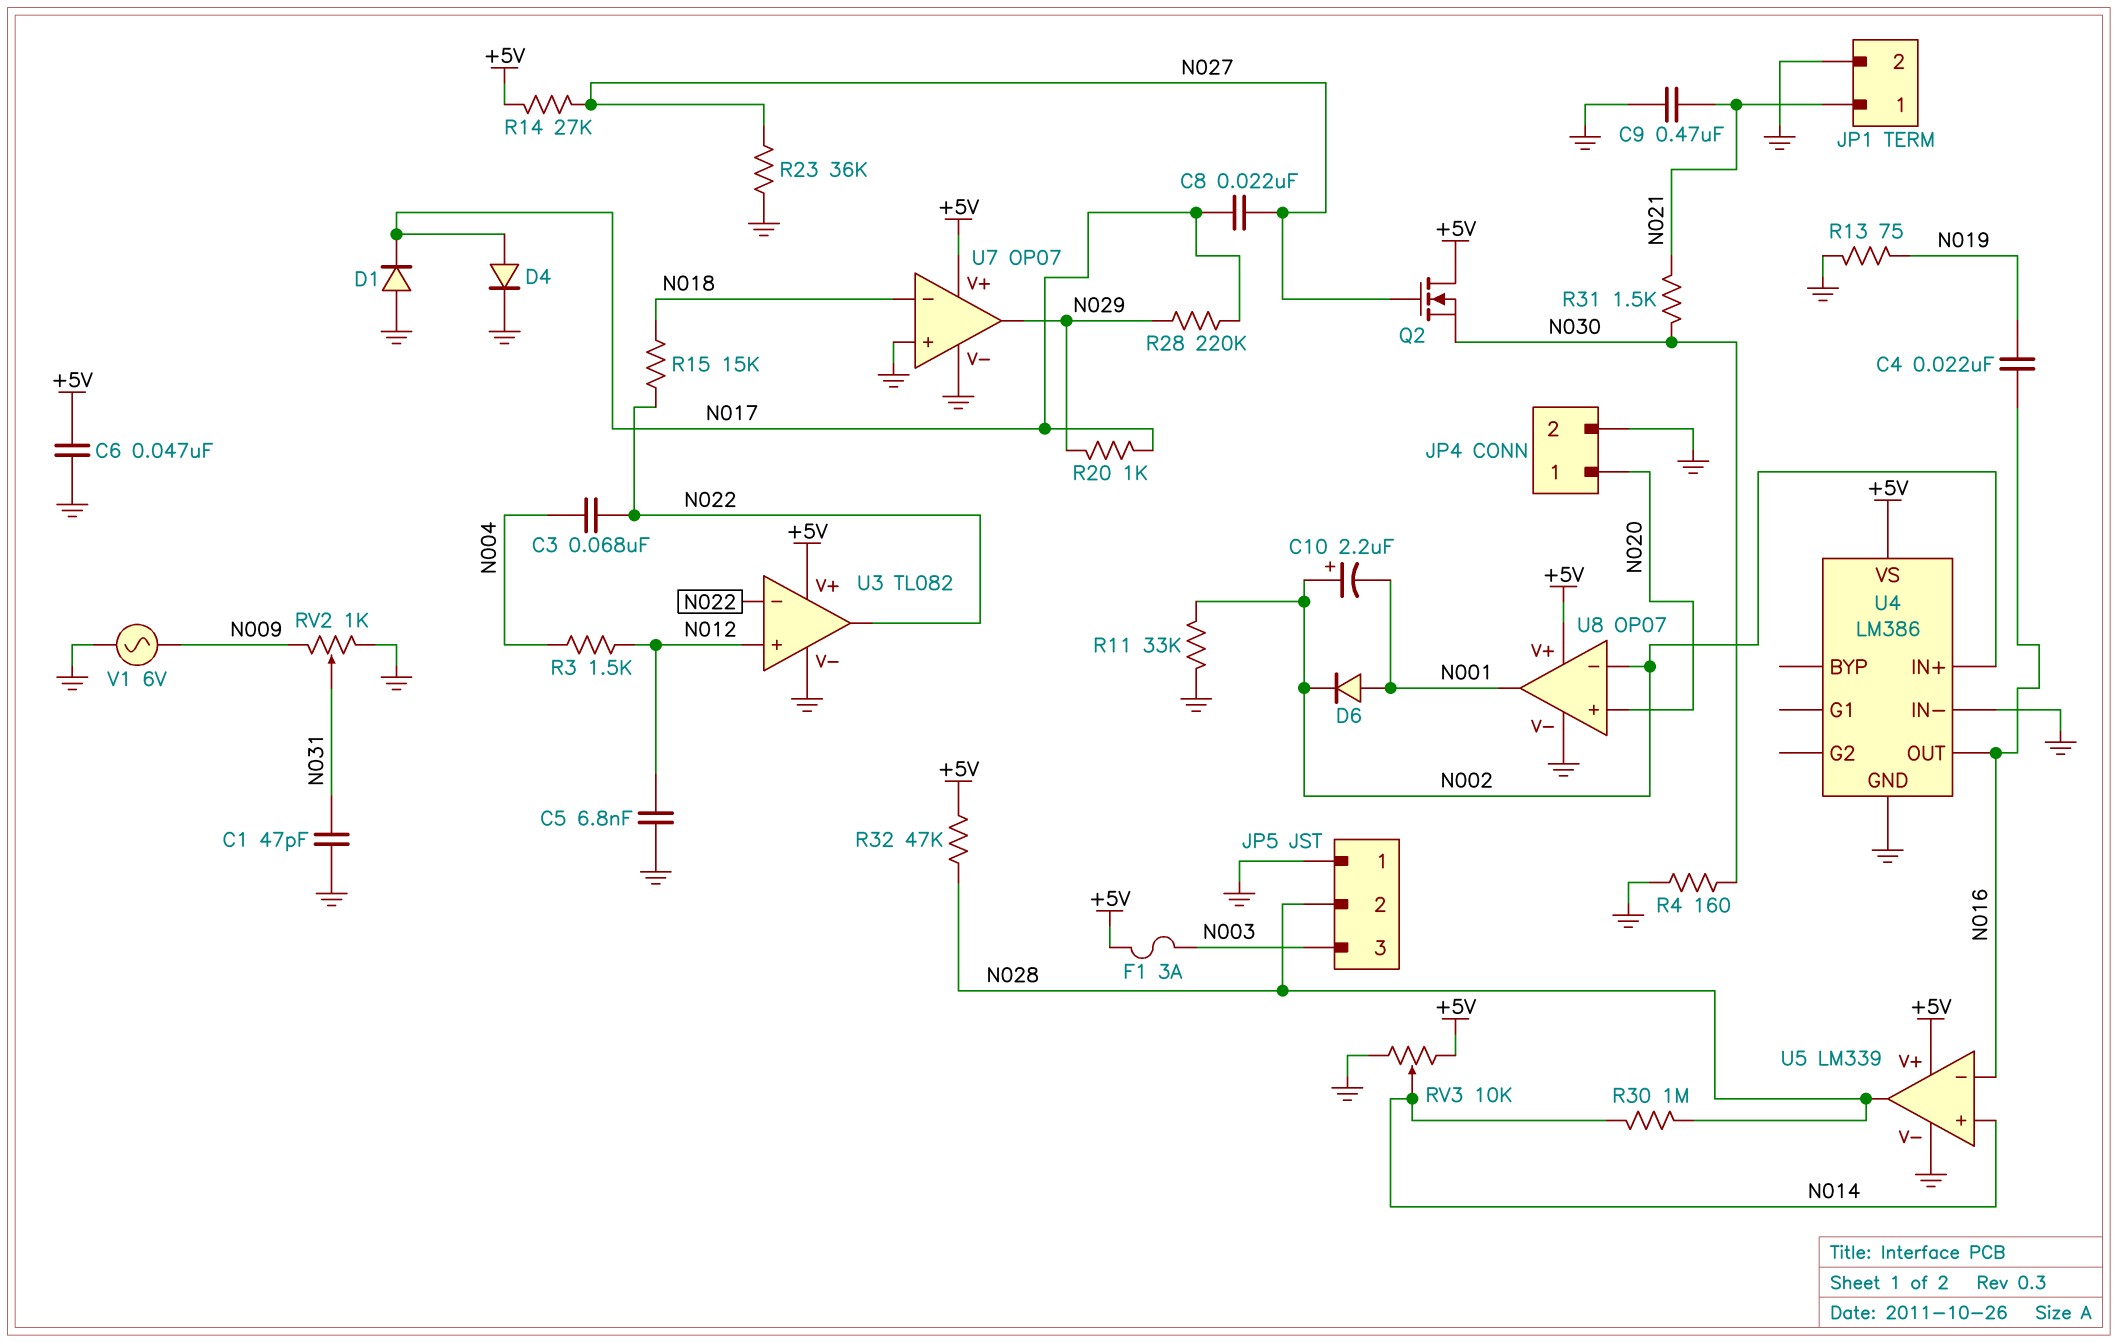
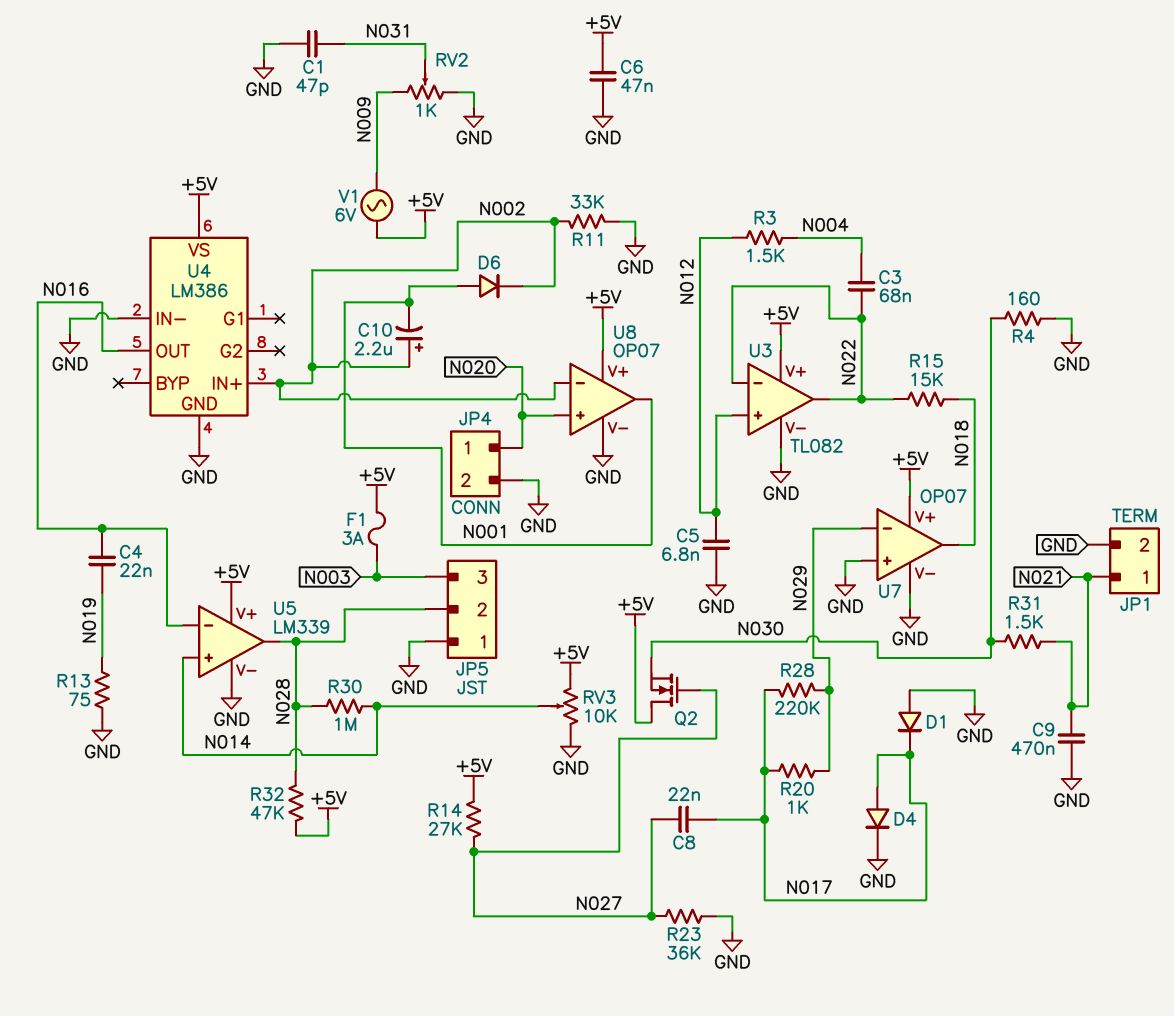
U7 pin in-: N018 -> N029
U7 pin out: N029 -> N018
V1: AC 6V (GND, N009) -> AC 6V (+5V, N009)

